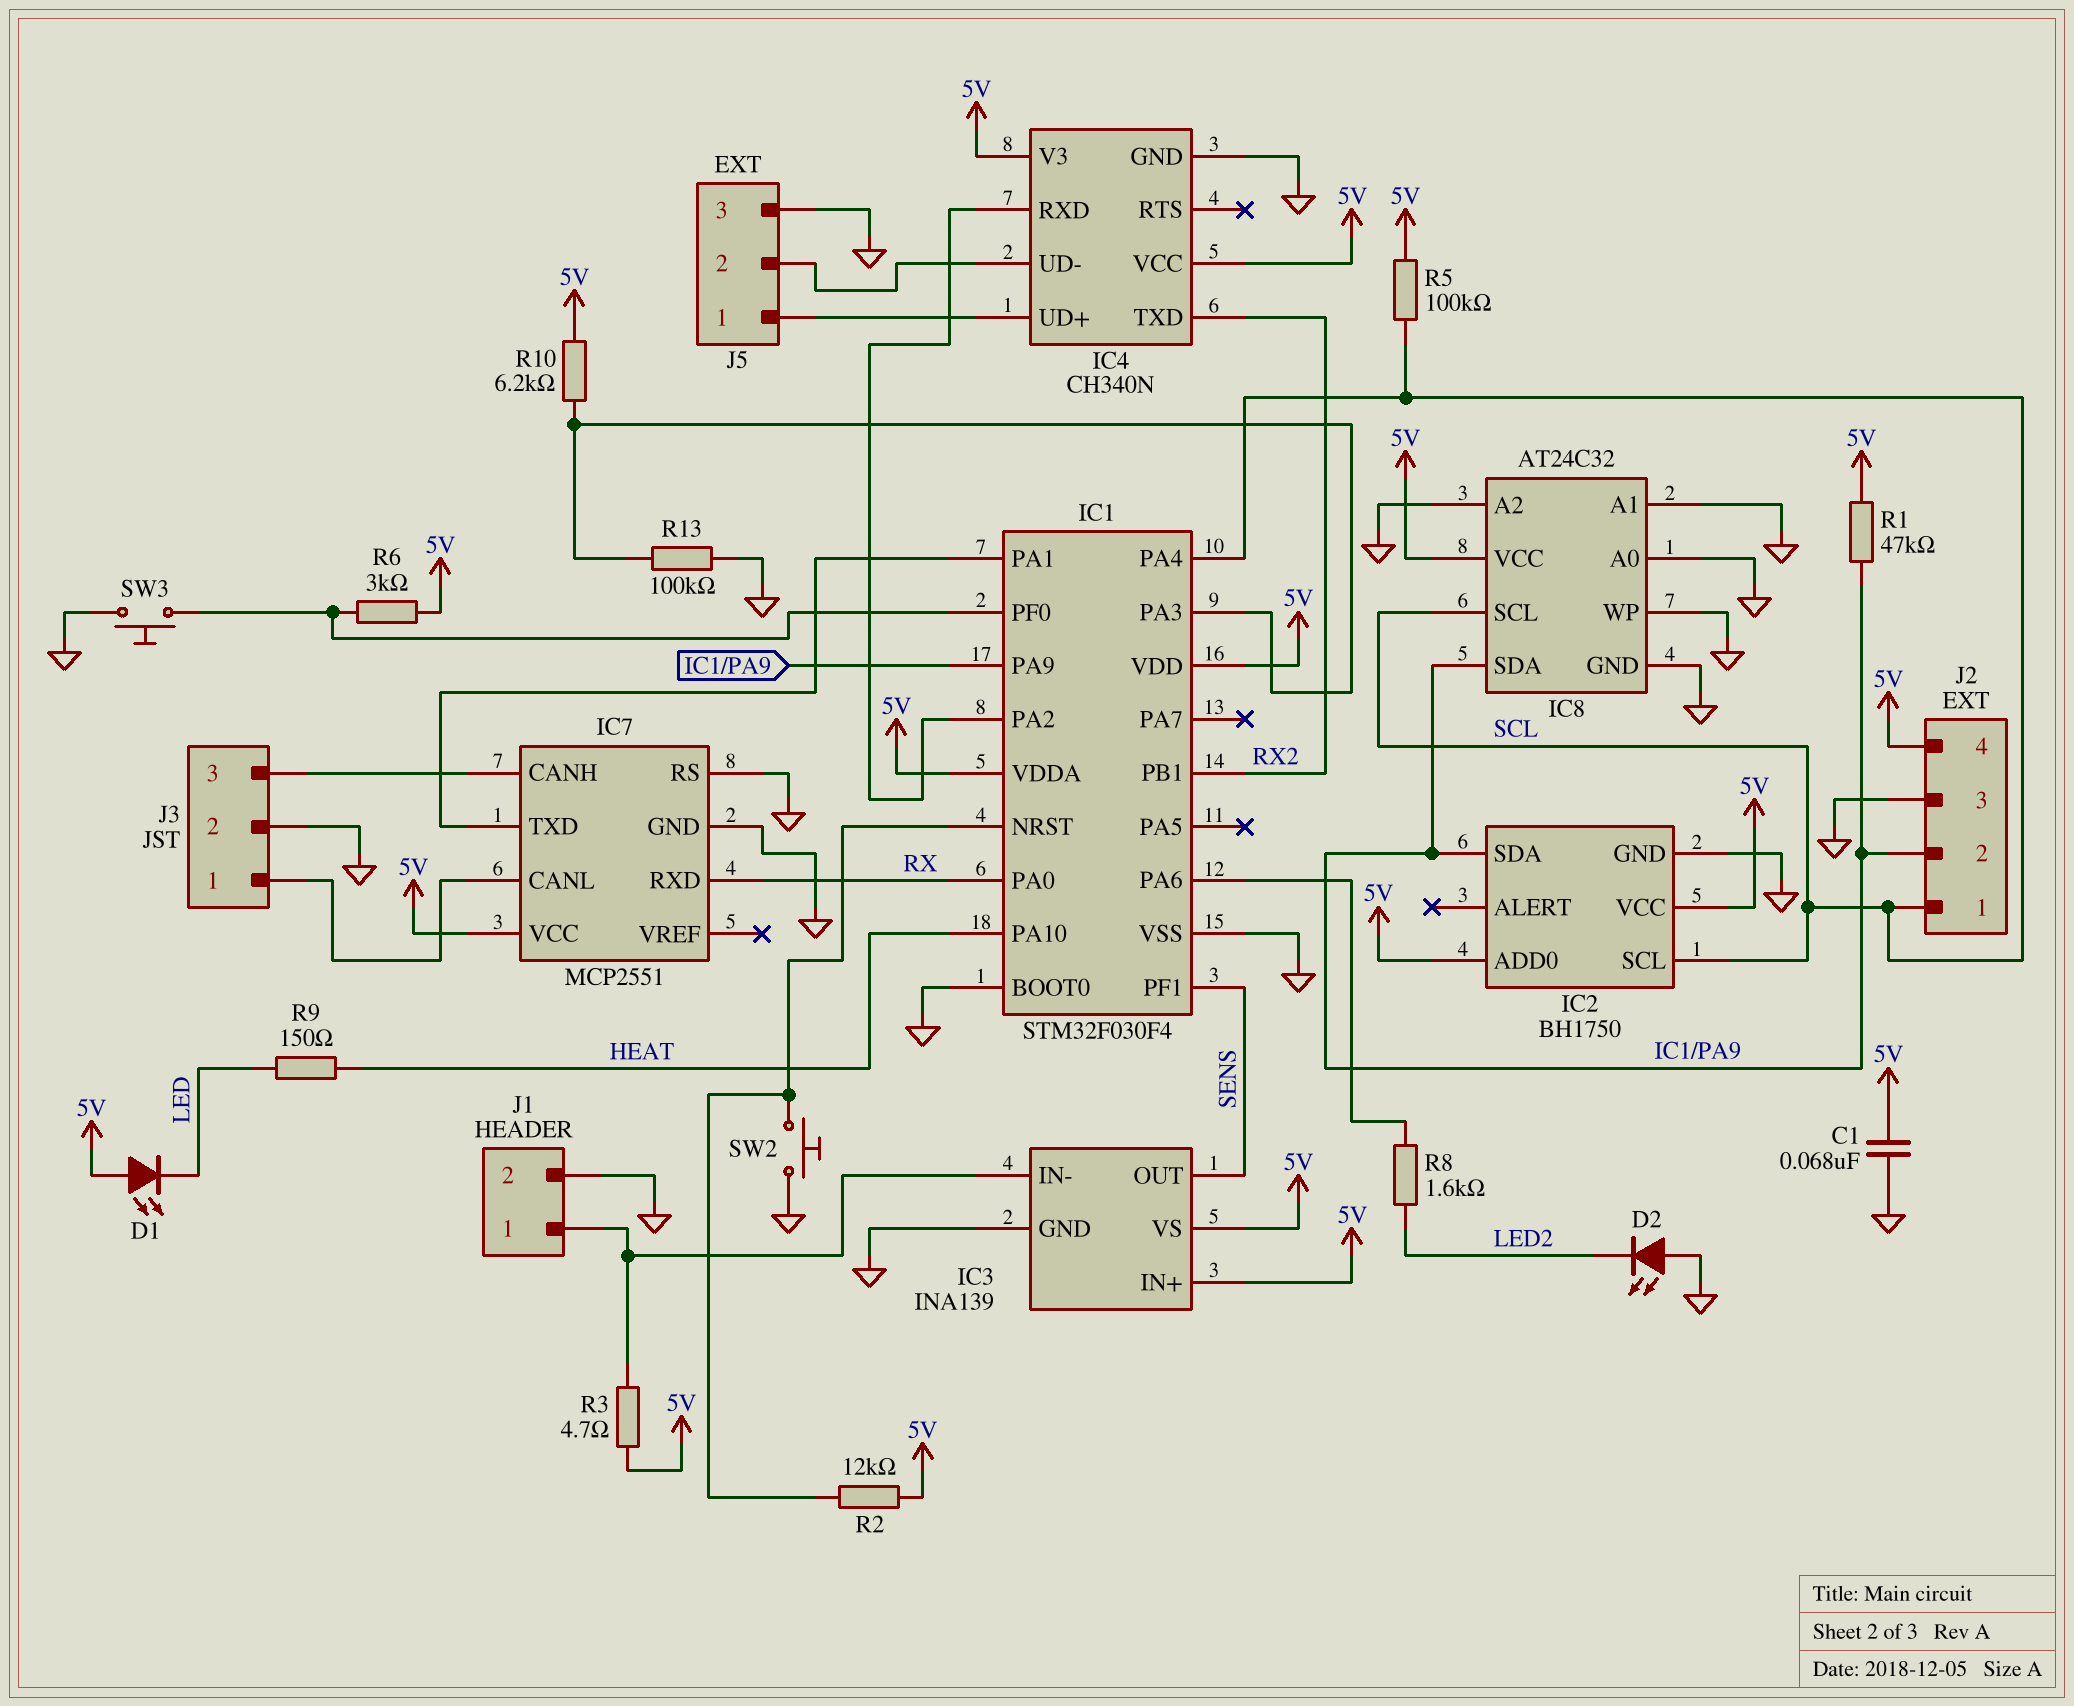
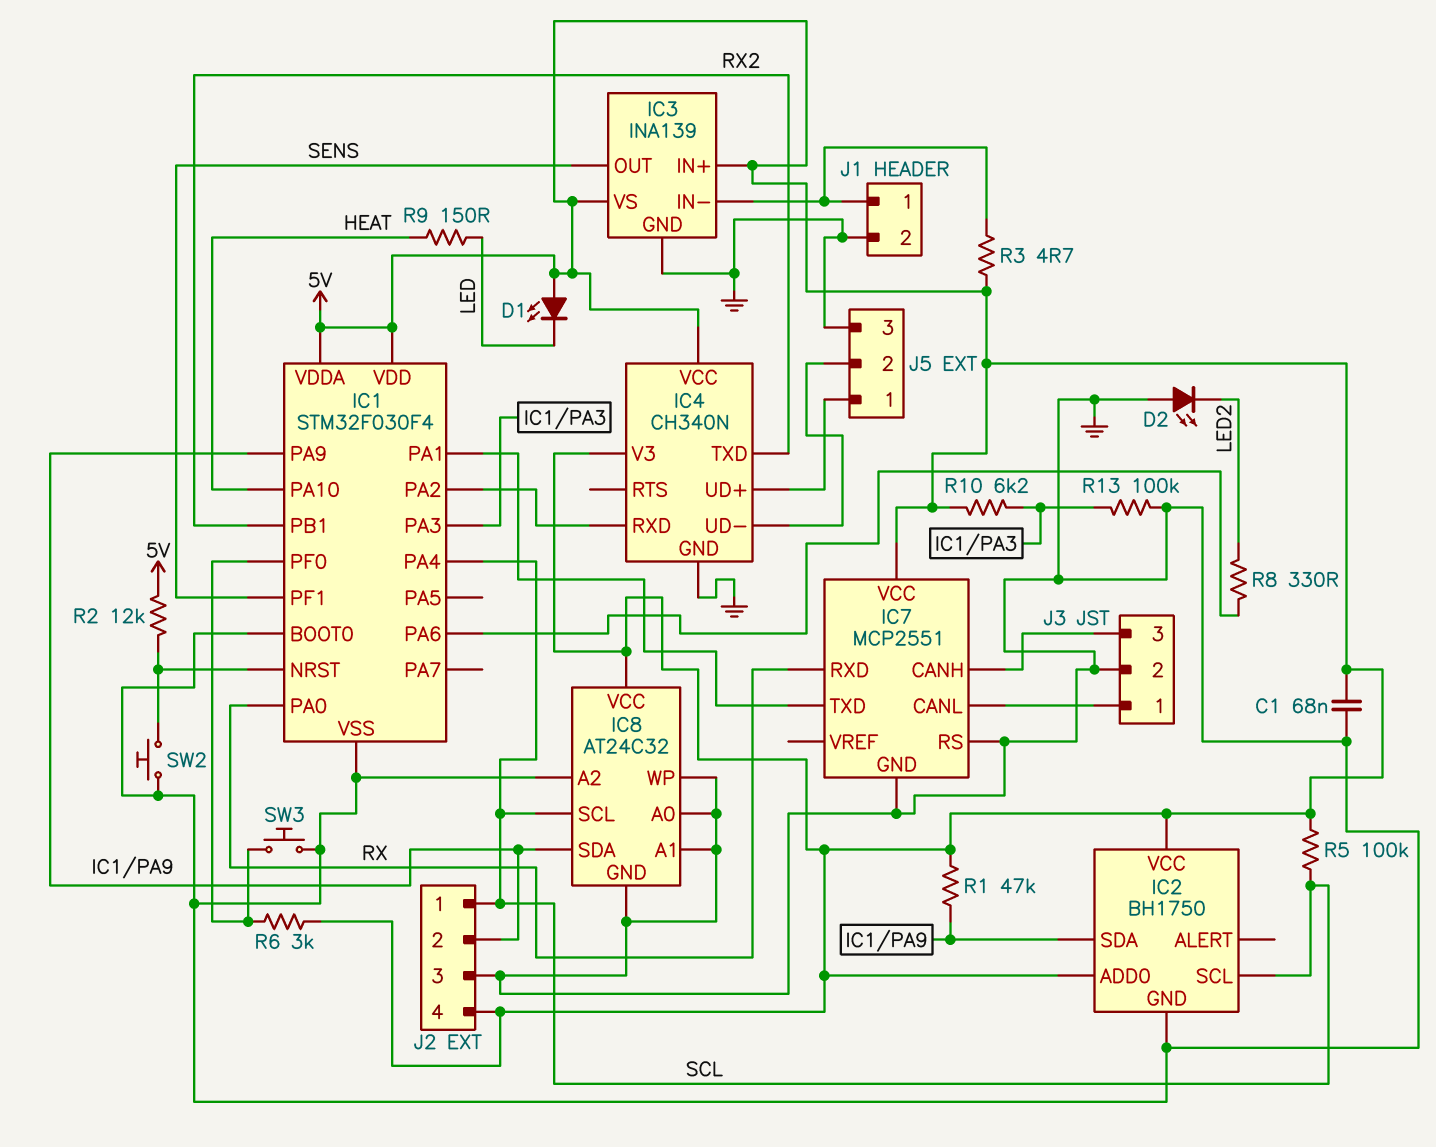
R8: 1.6k (IC1/PA6, LED2) -> 330 (IC1/PA6, LED2)

